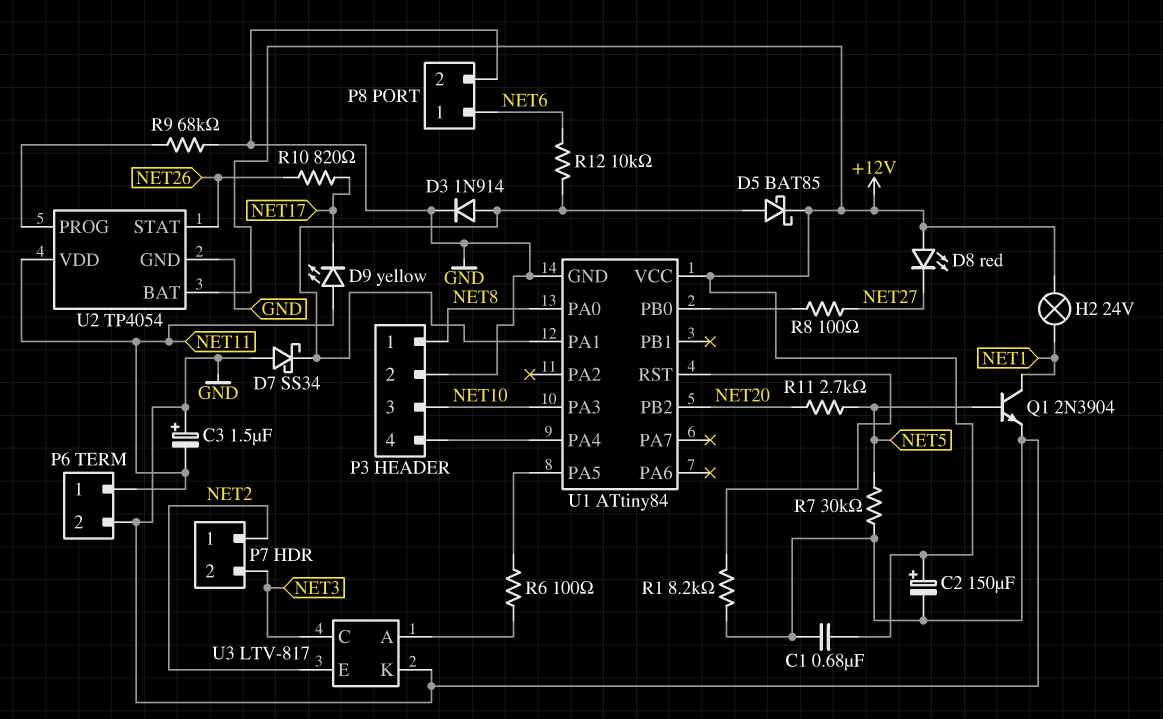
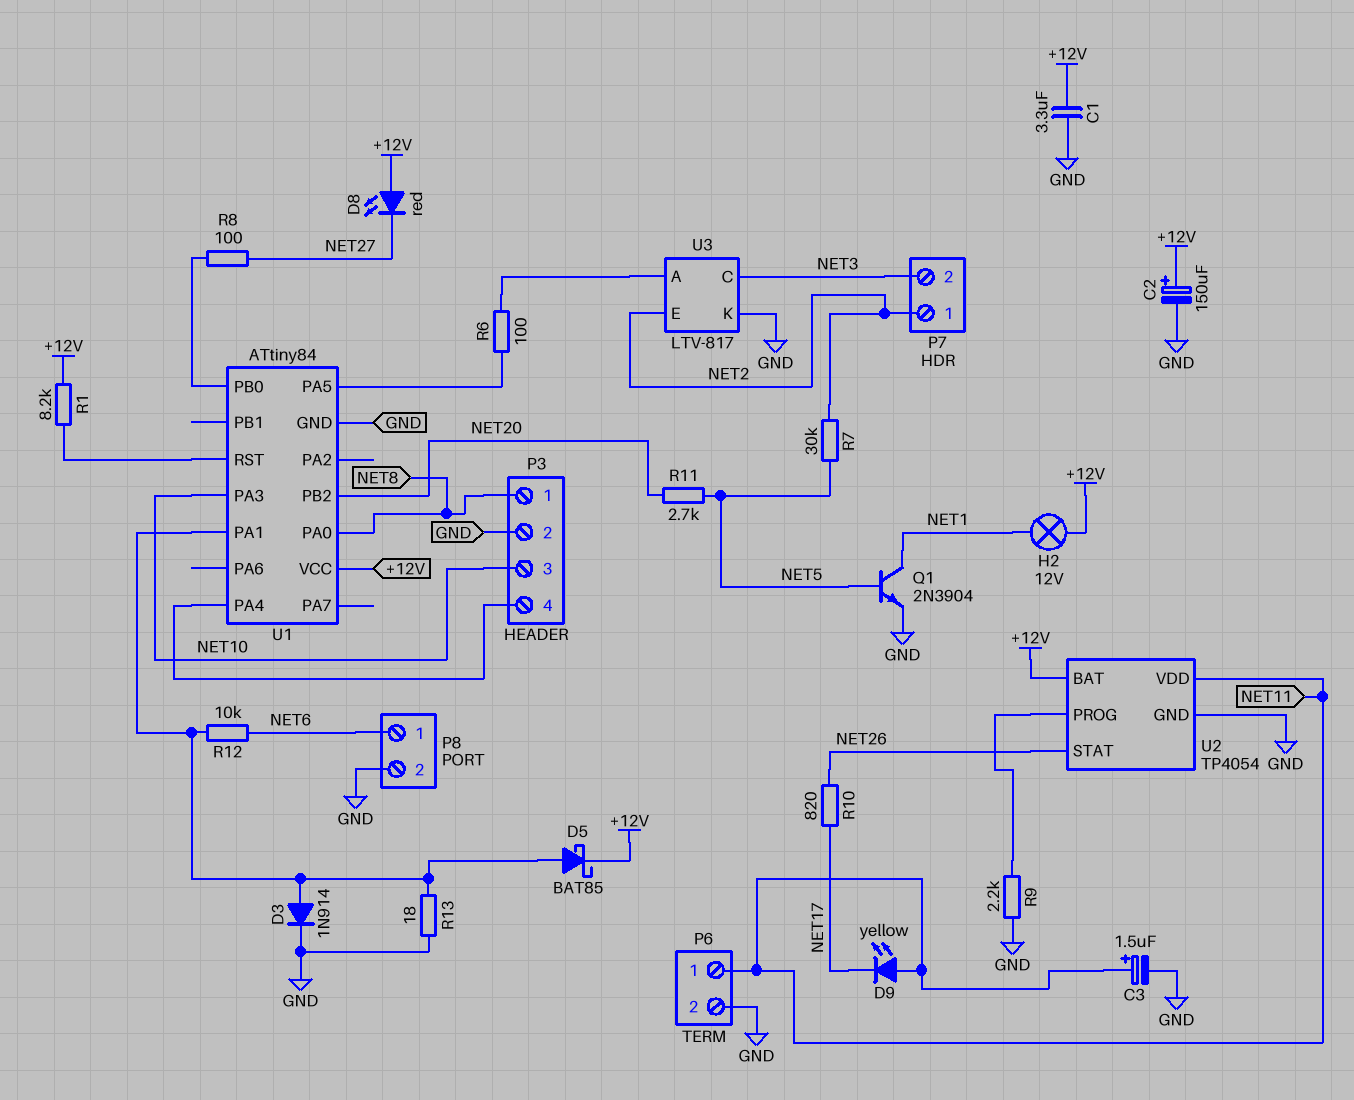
C1: 680nF (+12V, GND) -> 3.3uF (+12V, GND)
C3: 1.5uF (plus GND, minus NET11) -> 1.5uF (plus NET11, minus GND)
D7: schottky SS34 (A GND, K U1/PA1) -> none
H2: lamp 24V (+12V, NET1) -> lamp 12V (+12V, NET1)
R1: 8.2k (GND, U1/RST) -> 8.2k (+12V, U1/RST)
R7: 30k (GND, NET5) -> 30k (NET2, NET5)
R9: 68k (GND, U2/PROG) -> 2.2k (GND, U2/PROG)
R13: none -> 18 (GND, U1/PA1)

